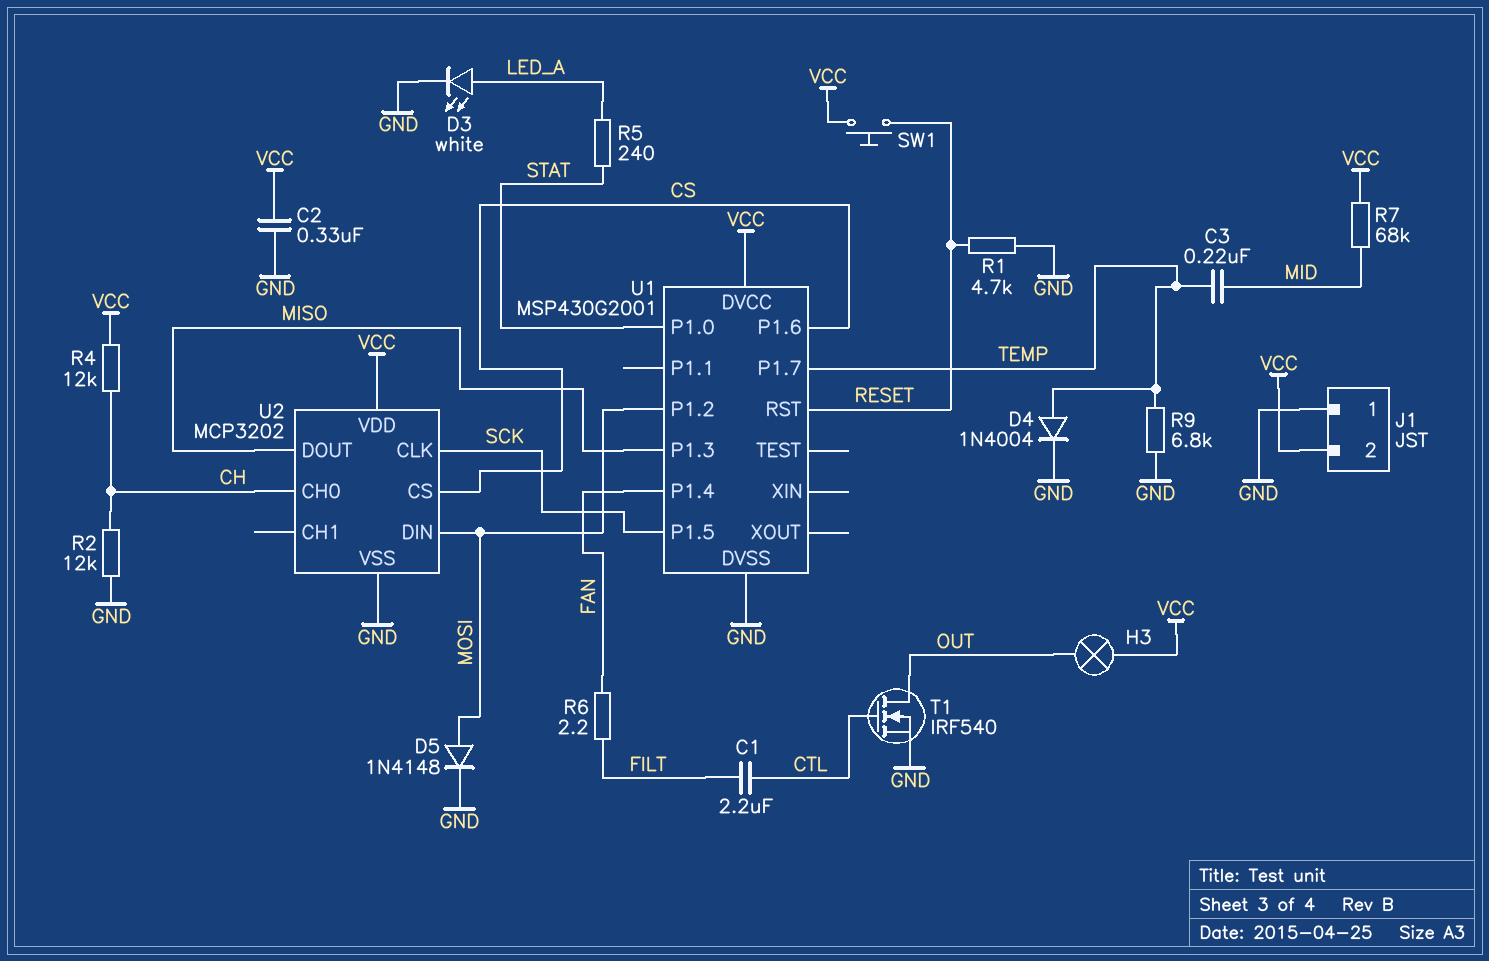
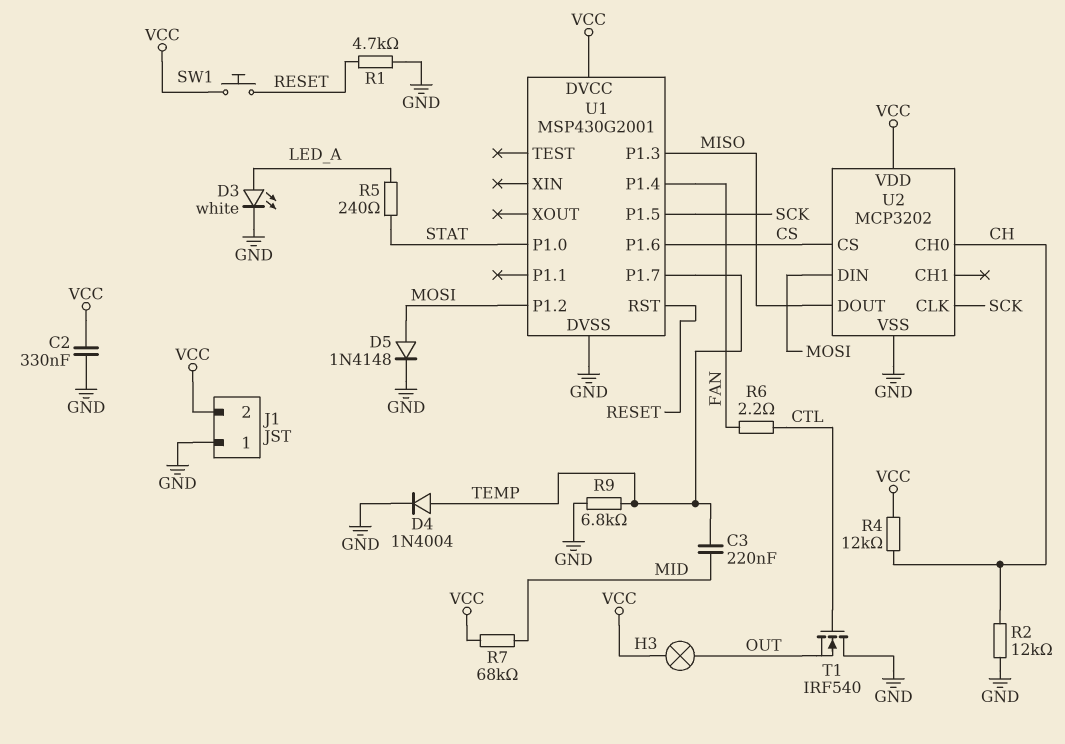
C1: 2.2uF (CTL, FILT) -> none
R6: 2.2 (FAN, FILT) -> 2.2 (CTL, FAN)
T1: NMOS IRF540 (G CTL, D OUT, S GND) -> NMOS IRF540 (G CTL, D GND, S OUT)

